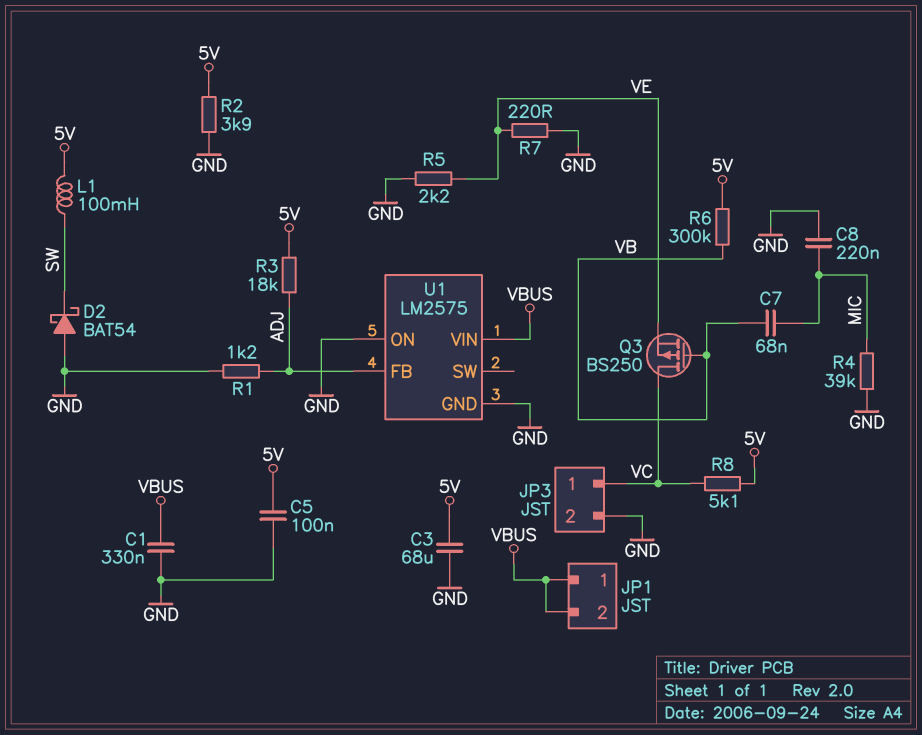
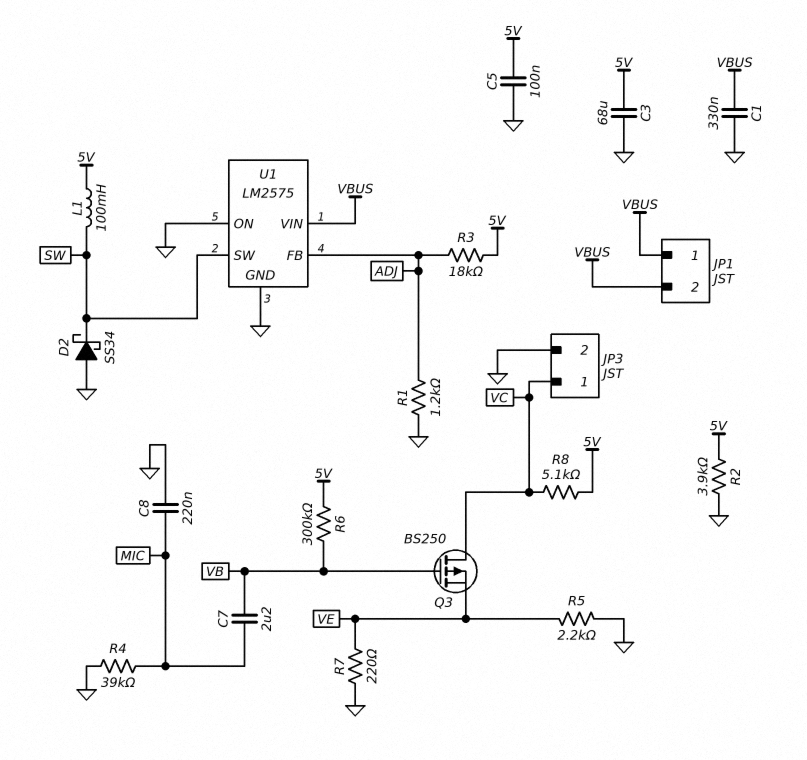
C7: 68nF (MIC, VB) -> 2.2uF (MIC, VB)
D2: schottky BAT54 (A GND, K SW) -> schottky SS34 (A GND, K SW)
U1 pin SW: none -> SW

